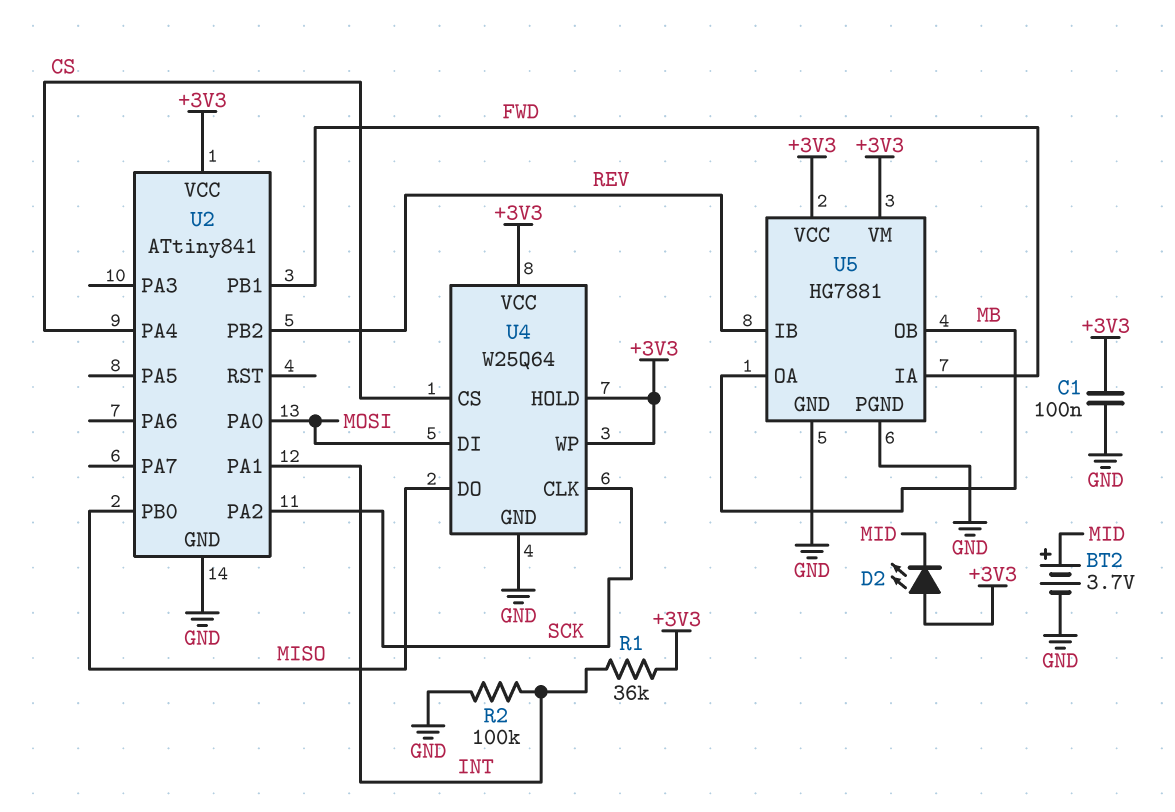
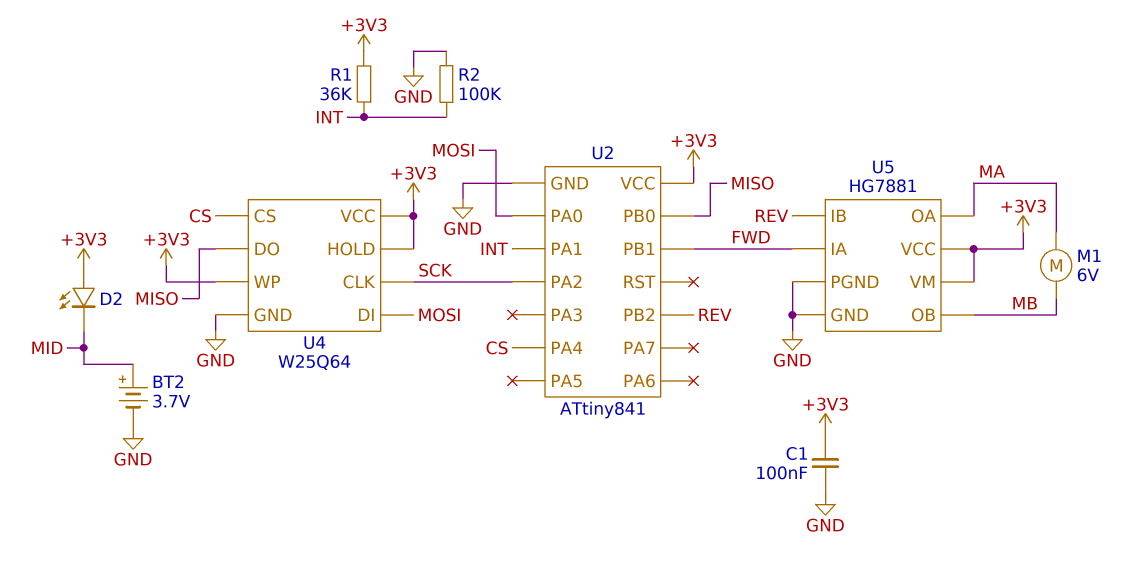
M1: none -> motor 6V (MA, MB)
U5 pin OA: MB -> MA

